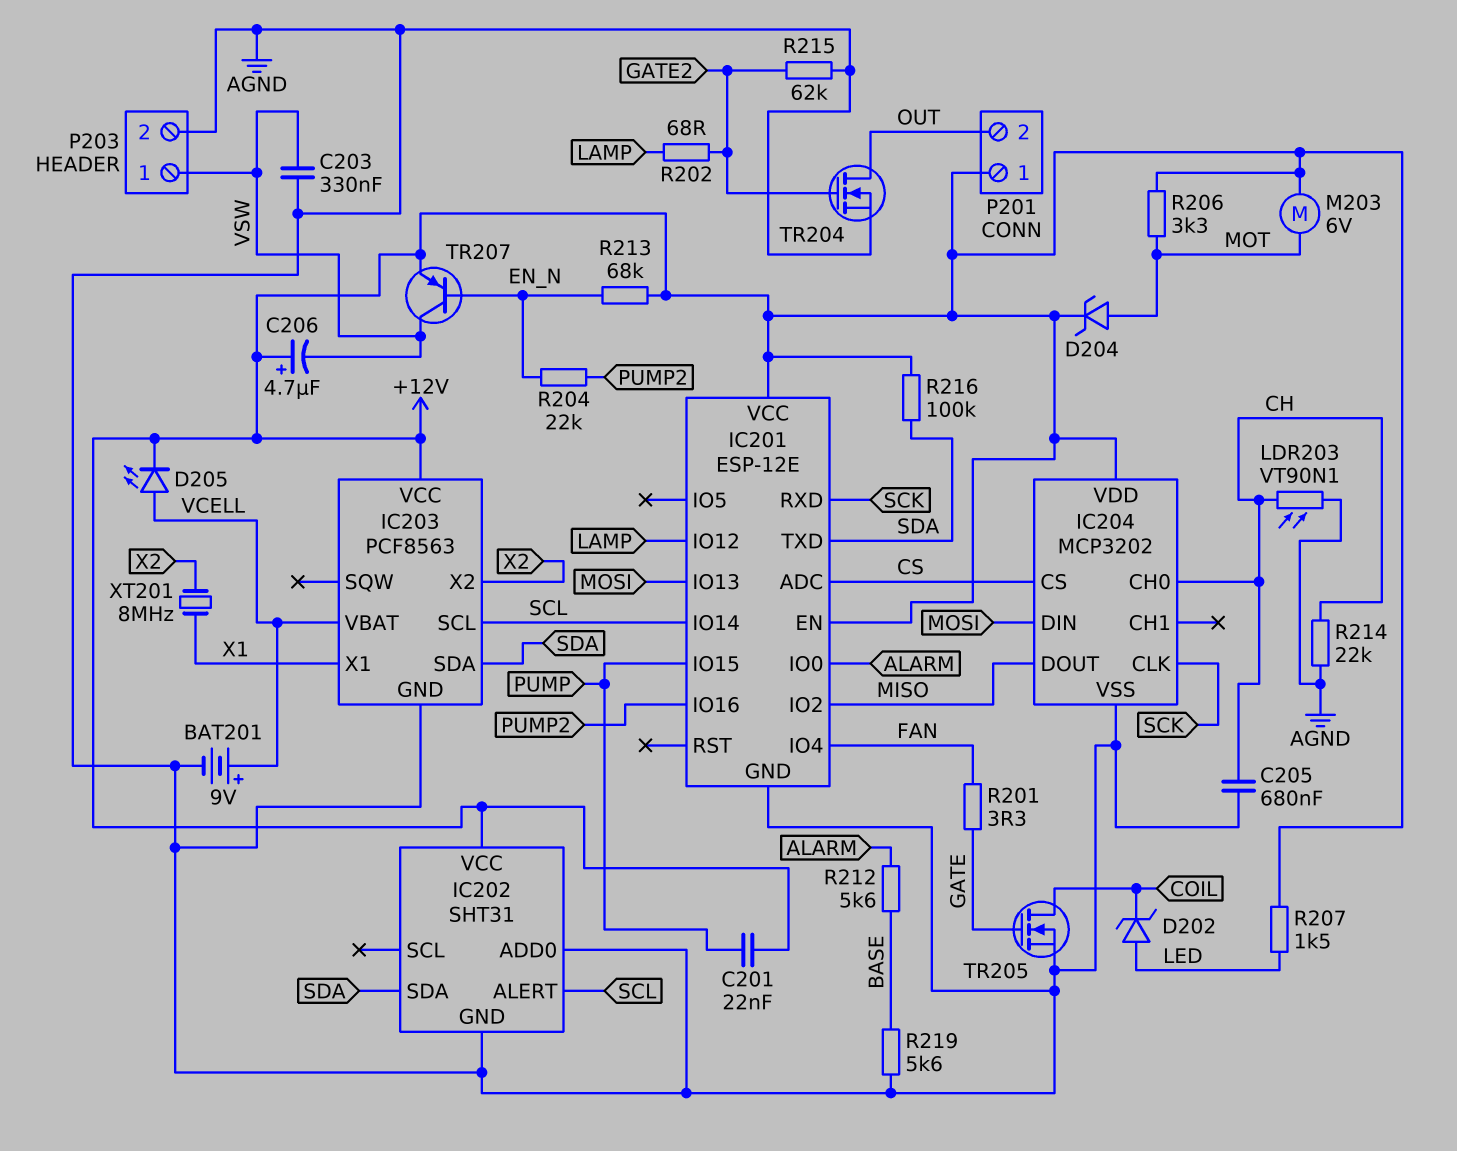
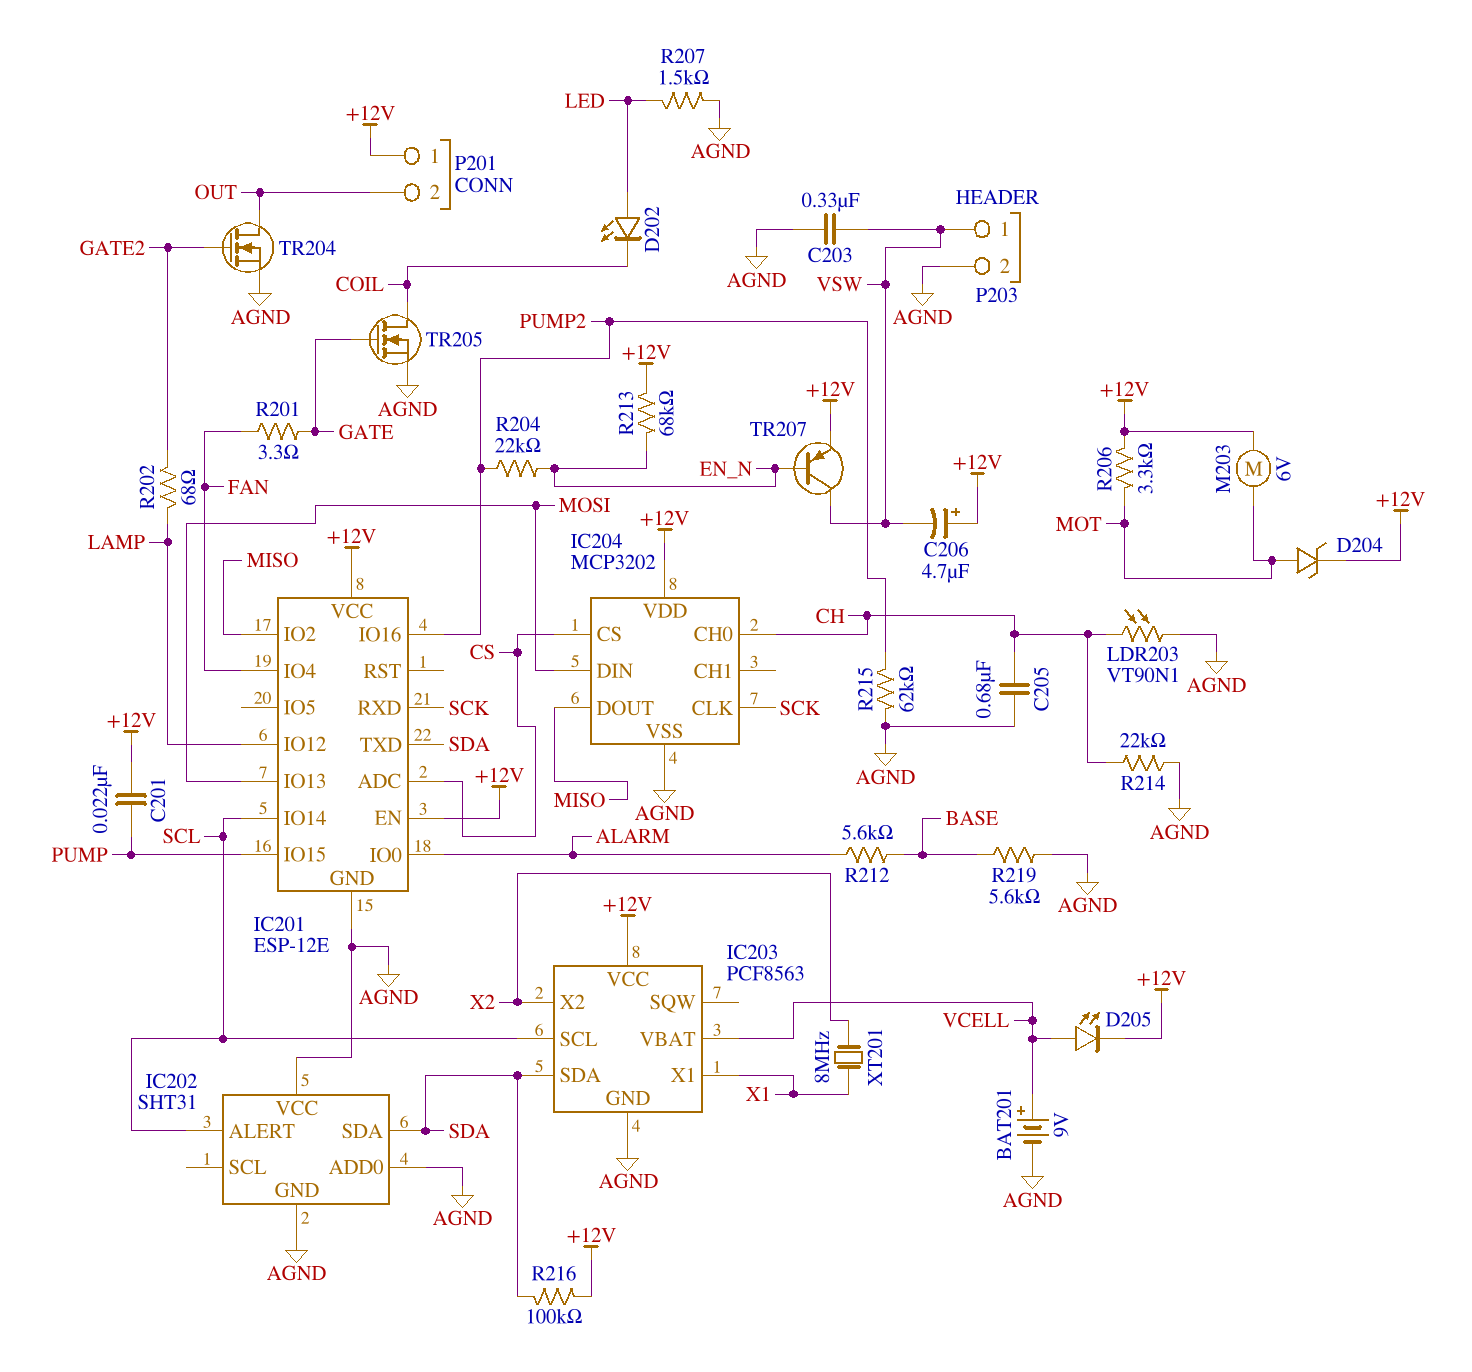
D202: zener (A LED, K COIL) -> LED (A LED, K COIL)
IC202 pin VCC: +12V -> AGND
R207: 1.5k (+12V, LED) -> 1.5k (AGND, LED)
R215: 62k (AGND, GATE2) -> 62k (AGND, PUMP2)

